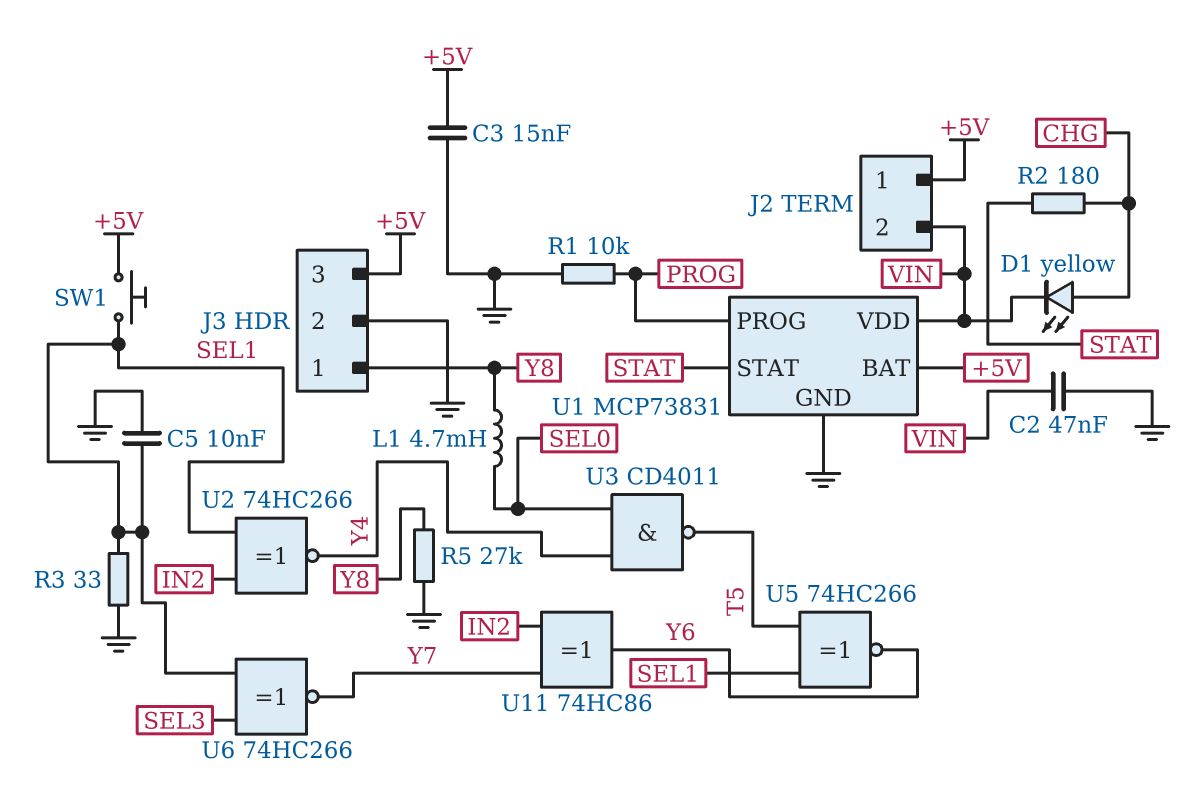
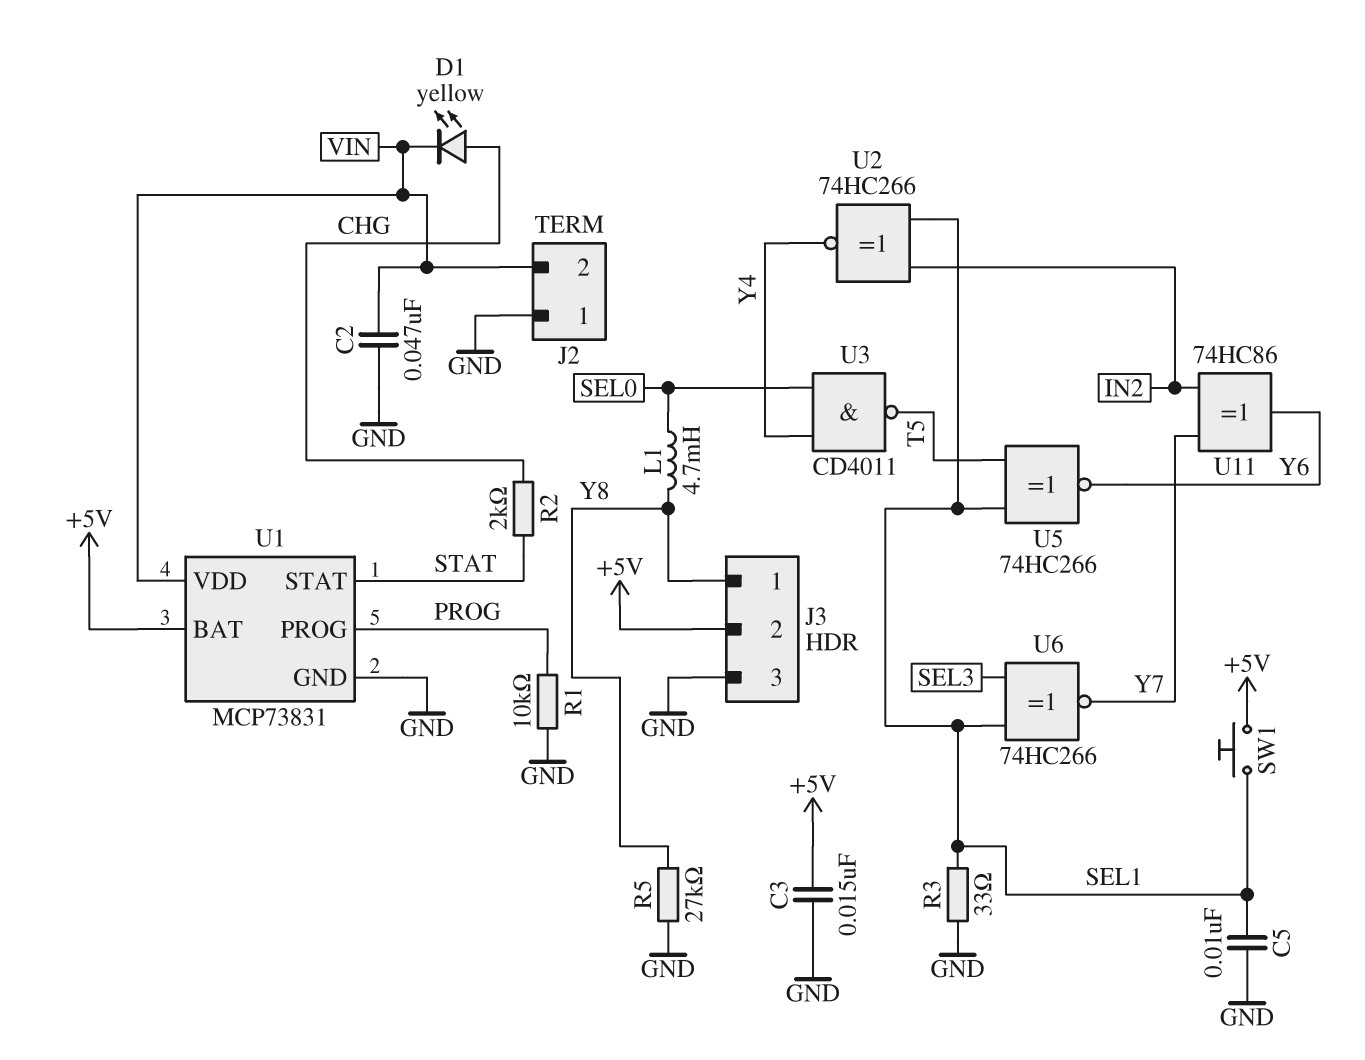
J2 pin 1: +5V -> GND
J3 pin 2: GND -> +5V
J3 pin 3: +5V -> GND
R2: 180 (CHG, STAT) -> 2k (CHG, STAT)

